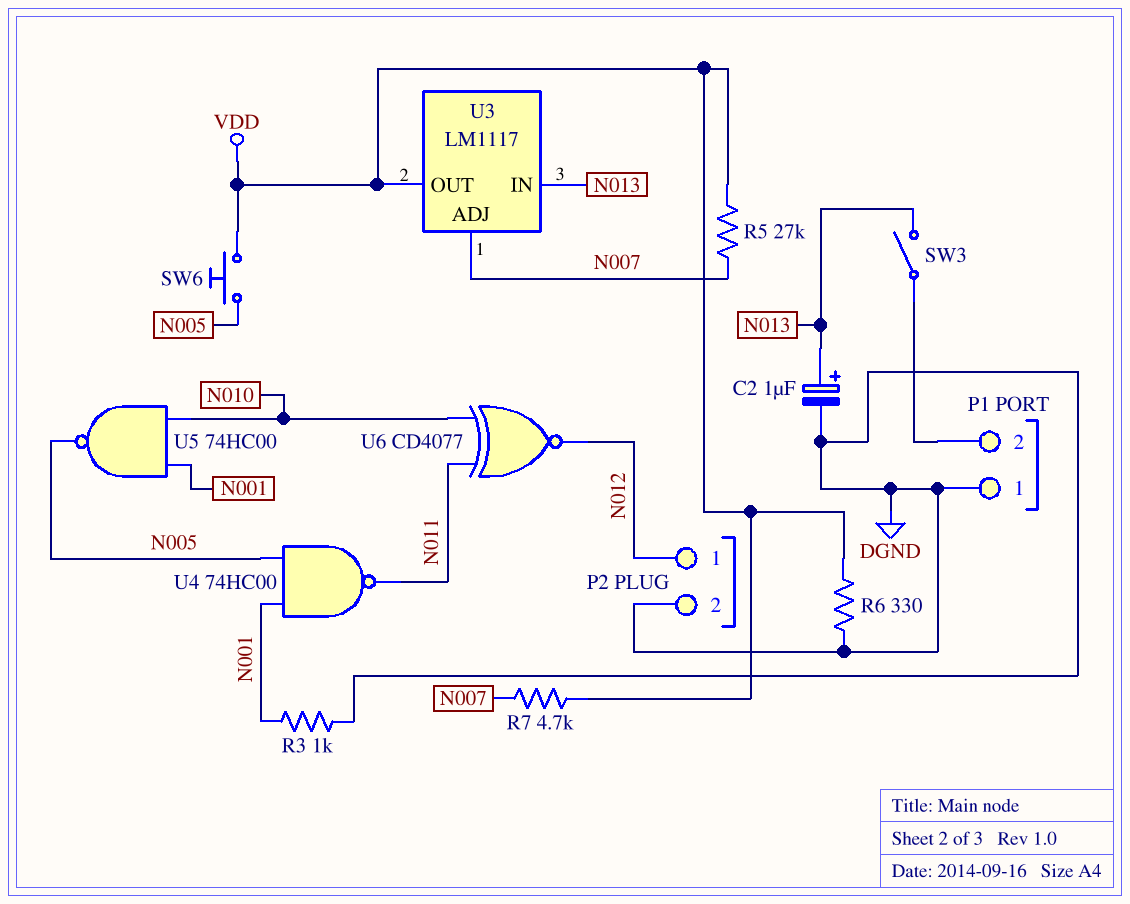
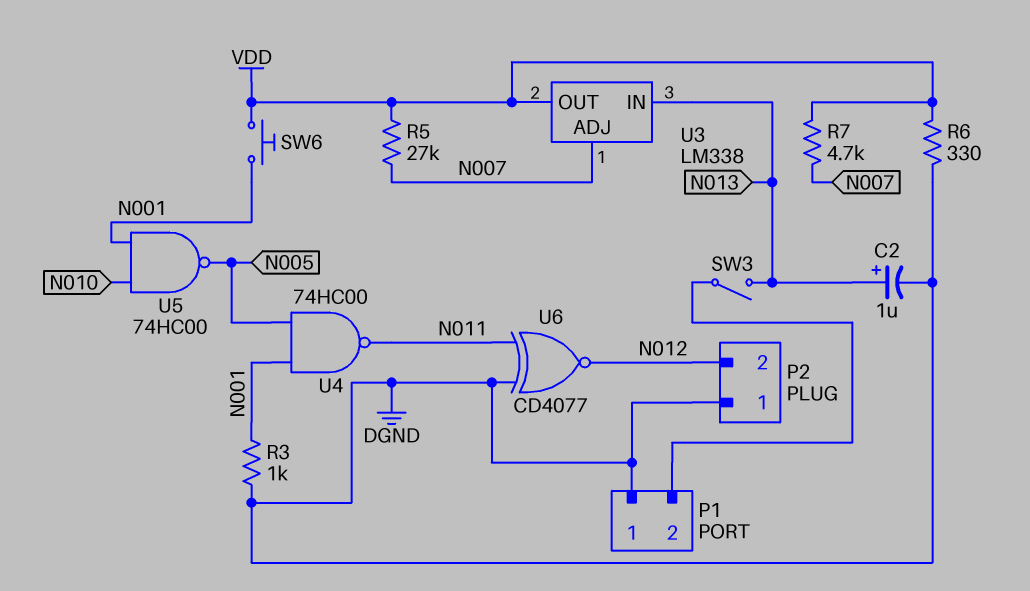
P2 pin 1: N012 -> DGND
P2 pin 2: DGND -> N012
SW6: button (N005, VDD) -> button (N001, VDD)
U3: LM1117 -> LM338
U6: XNOR CD4077 (in N010, in N011, out N012) -> XNOR CD4077 (in DGND, in N011, out N012)

